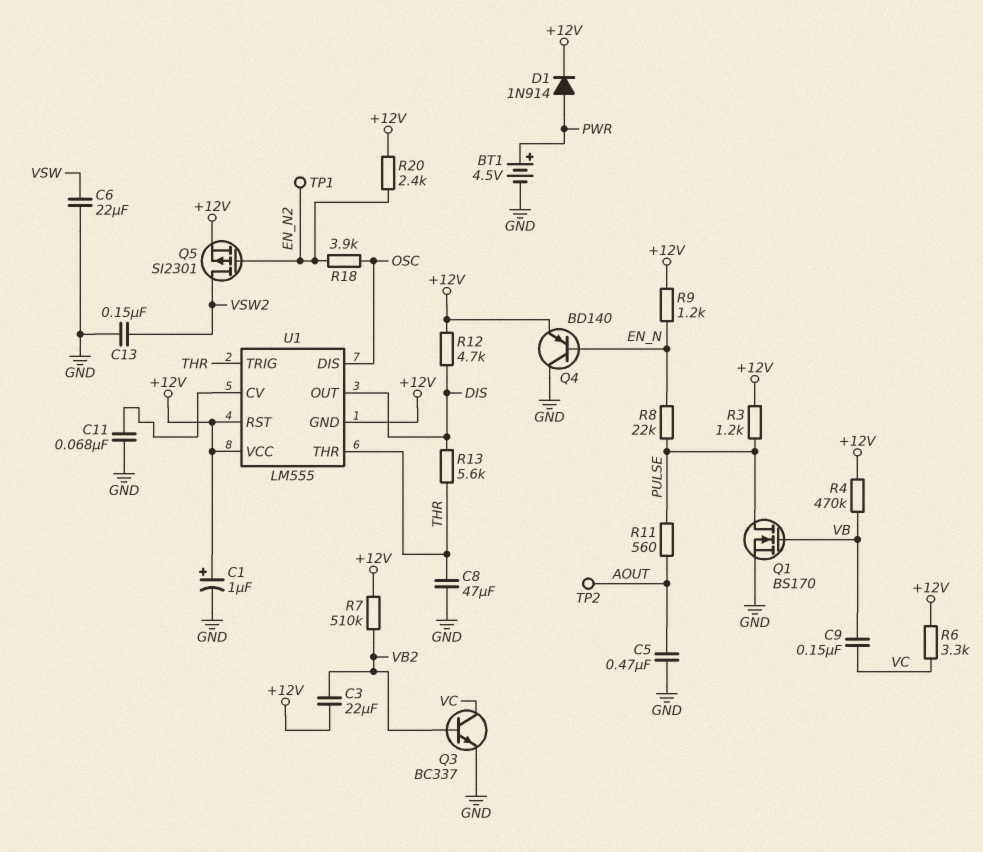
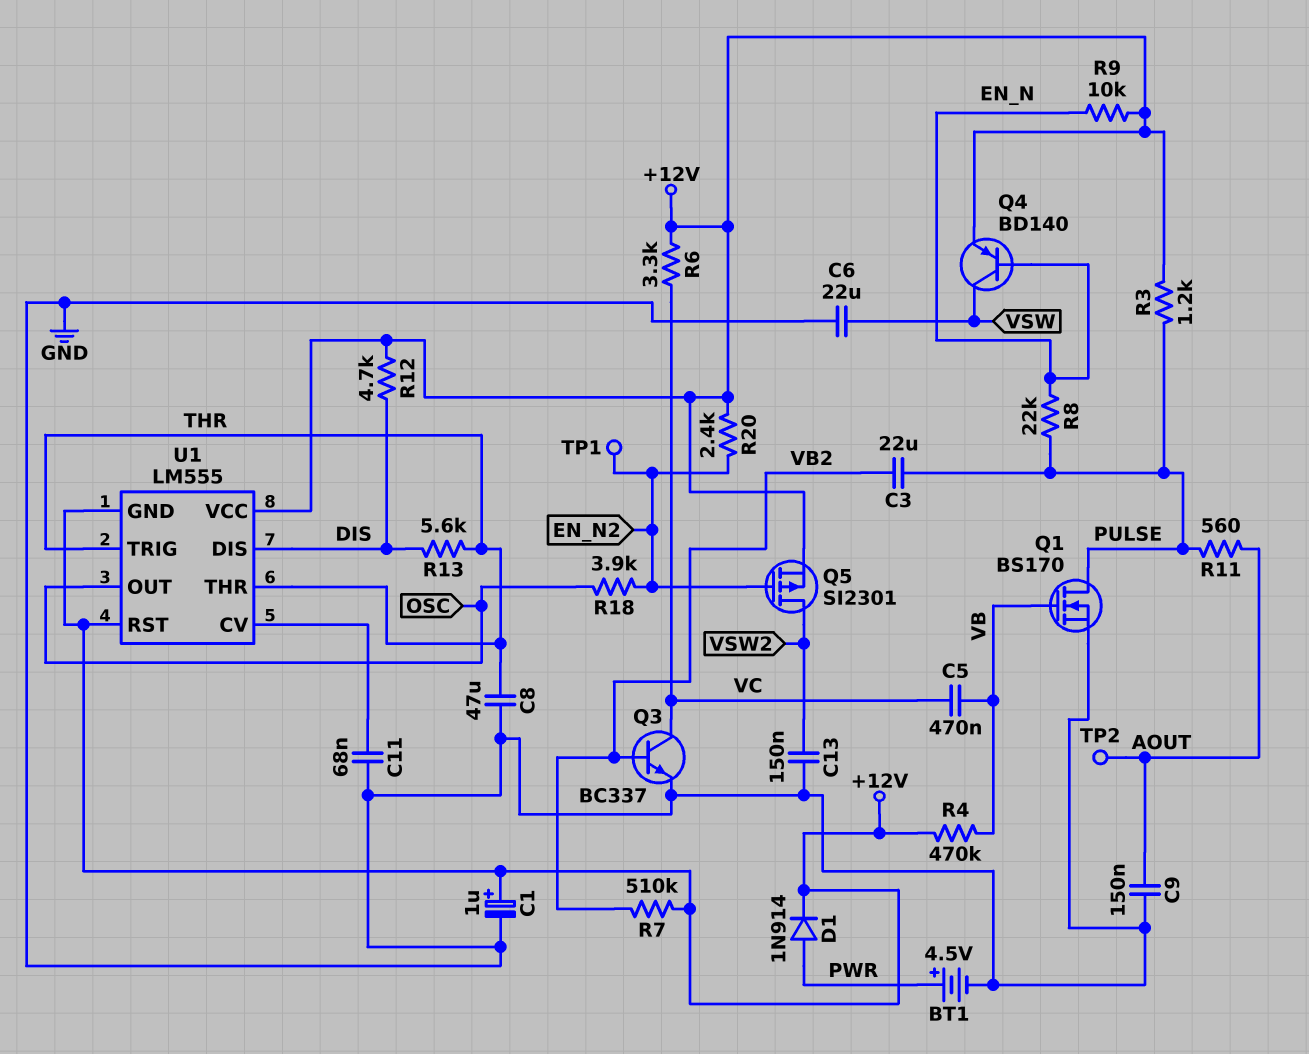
C3: 22uF (+12V, VB2) -> 22uF (PULSE, VB2)
C5: 470nF (AOUT, GND) -> 470nF (VB, VC)
C9: 150nF (VB, VC) -> 150nF (AOUT, GND)
Q4: PNP BD140 (B EN_N, C GND, E +12V) -> PNP BD140 (B EN_N, C VSW, E +12V)
R9: 1.2k (+12V, EN_N) -> 10k (+12V, EN_N)
U1 pin DIS: OSC -> DIS
U1 pin OUT: DIS -> OSC

